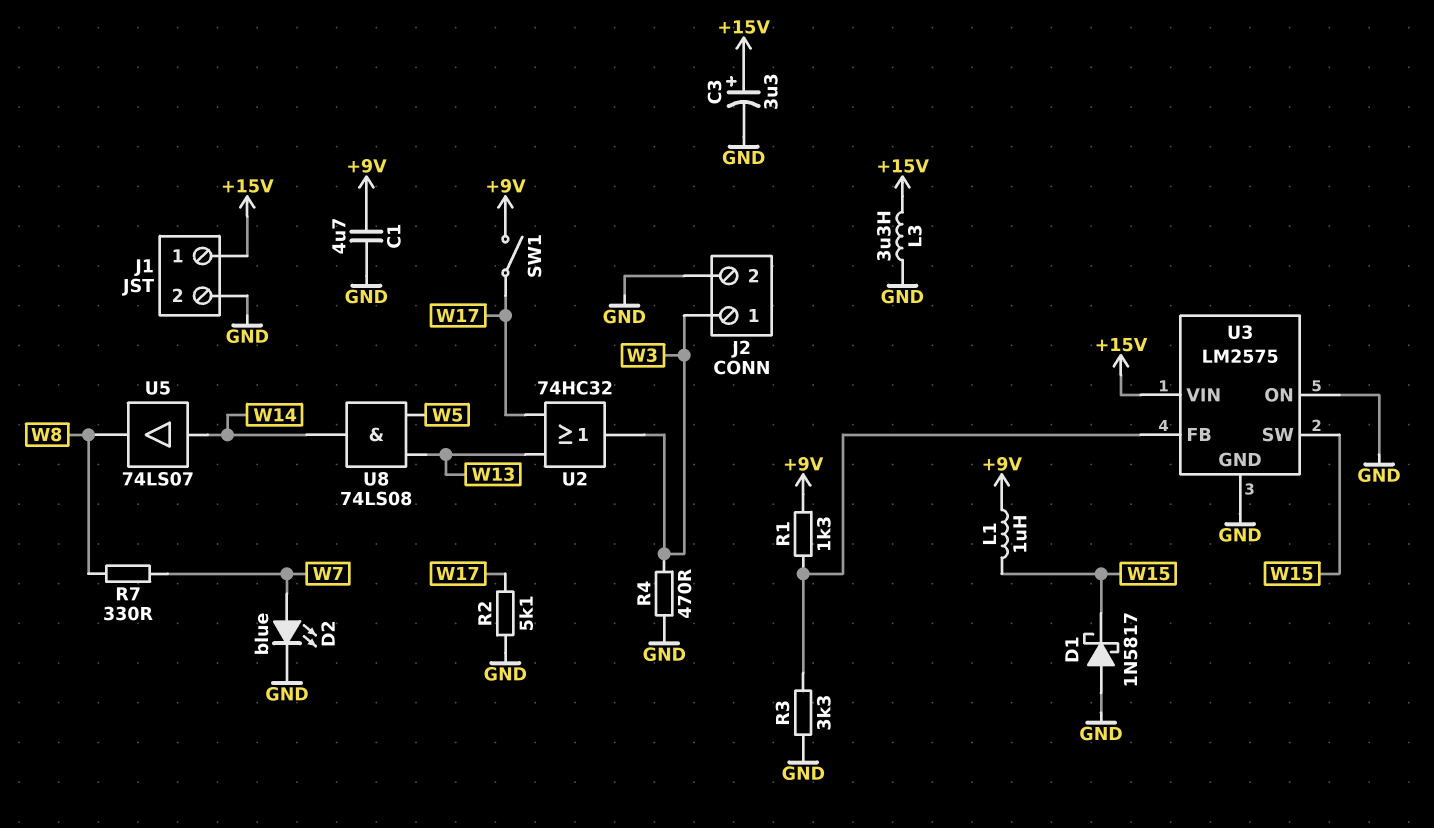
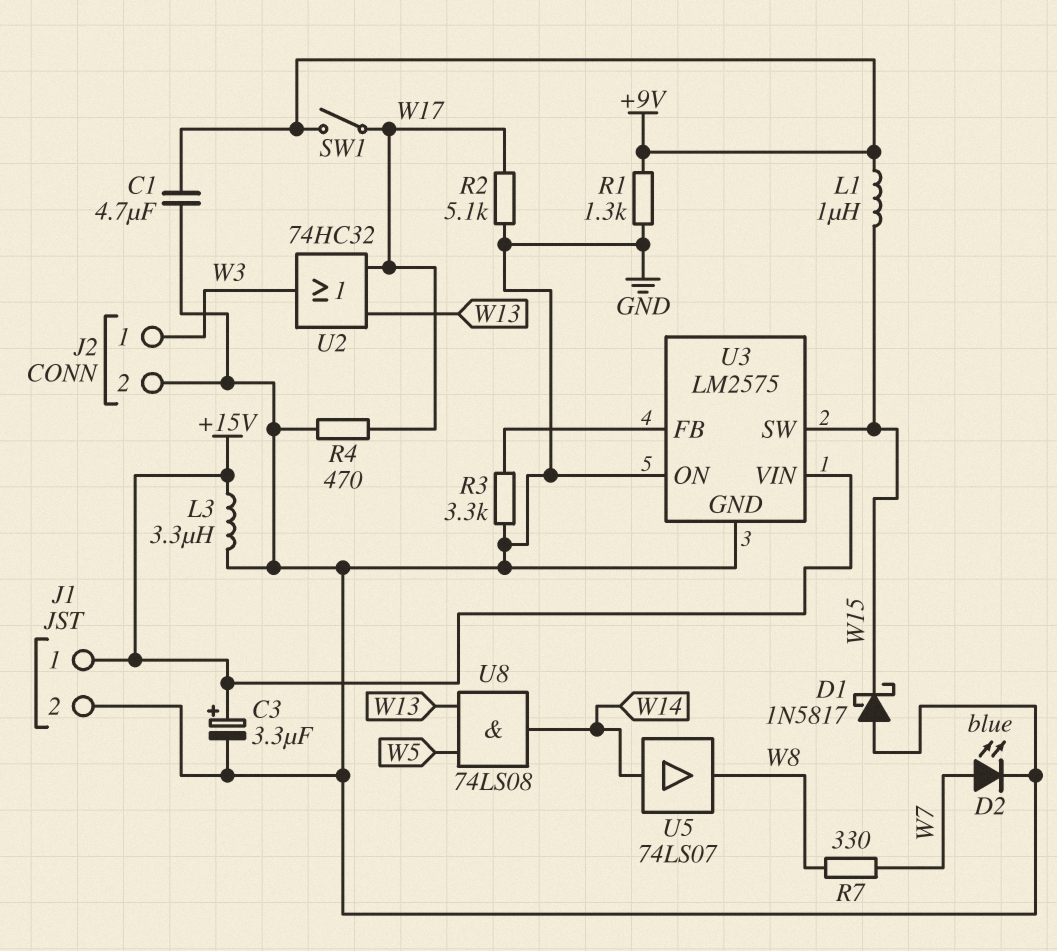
R1: 1.3k (+9V, U3/FB) -> 1.3k (+9V, GND)
R4: 470 (GND, W3) -> 470 (GND, W17)

